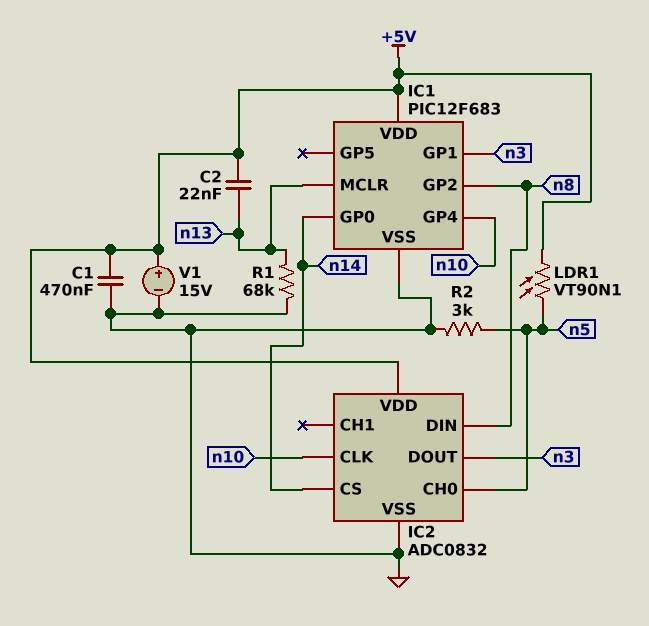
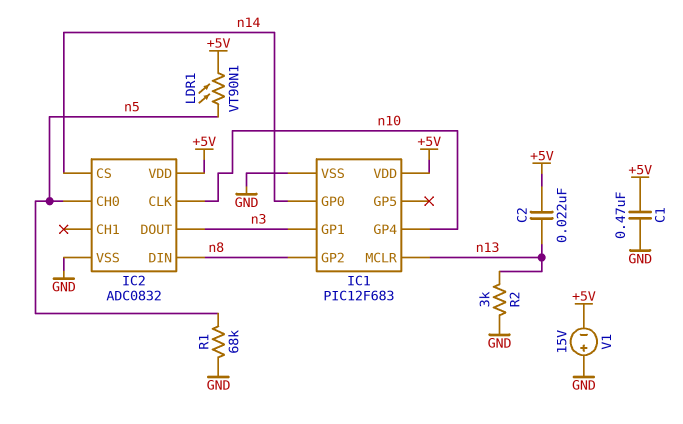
R1: 68k (GND, n13) -> 68k (GND, n5)
R2: 3k (GND, n5) -> 3k (GND, n13)
V1: 15V (plus +5V, minus GND) -> 15V (plus GND, minus +5V)

